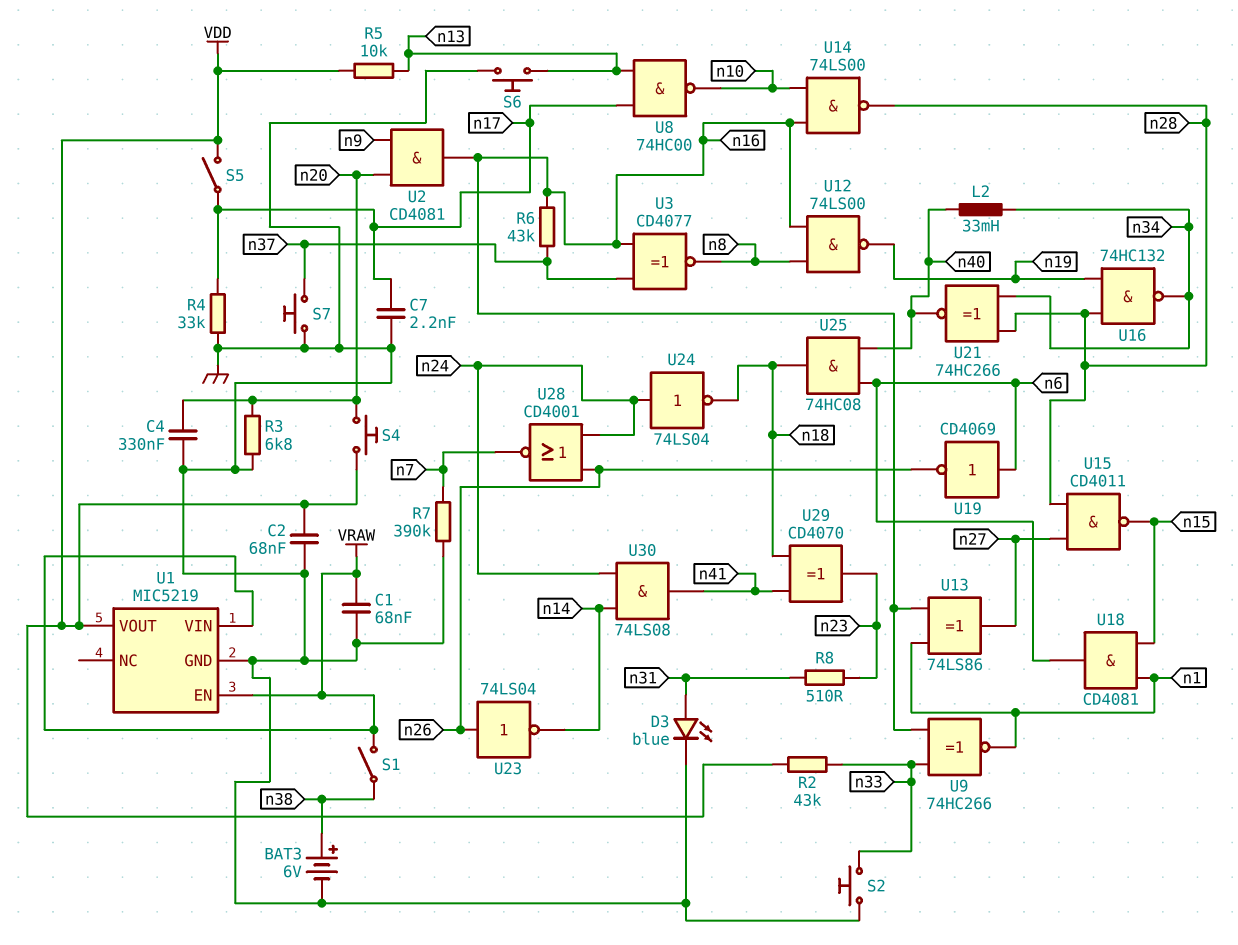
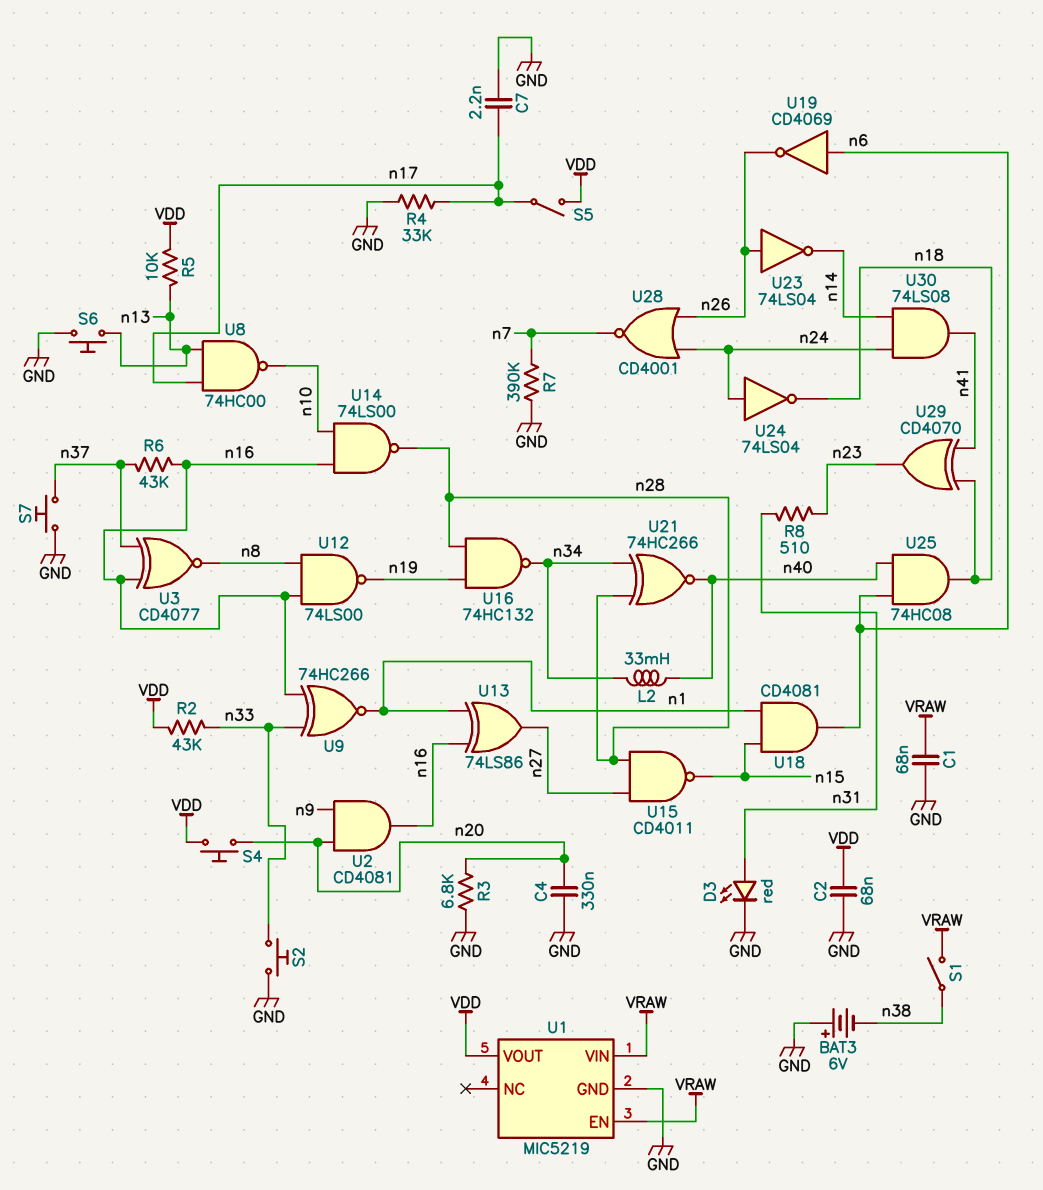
BAT3: 6V (plus n38, minus GND) -> 6V (plus GND, minus n38)
D3: LED blue (A n31, K GND) -> LED red (A n31, K GND)

